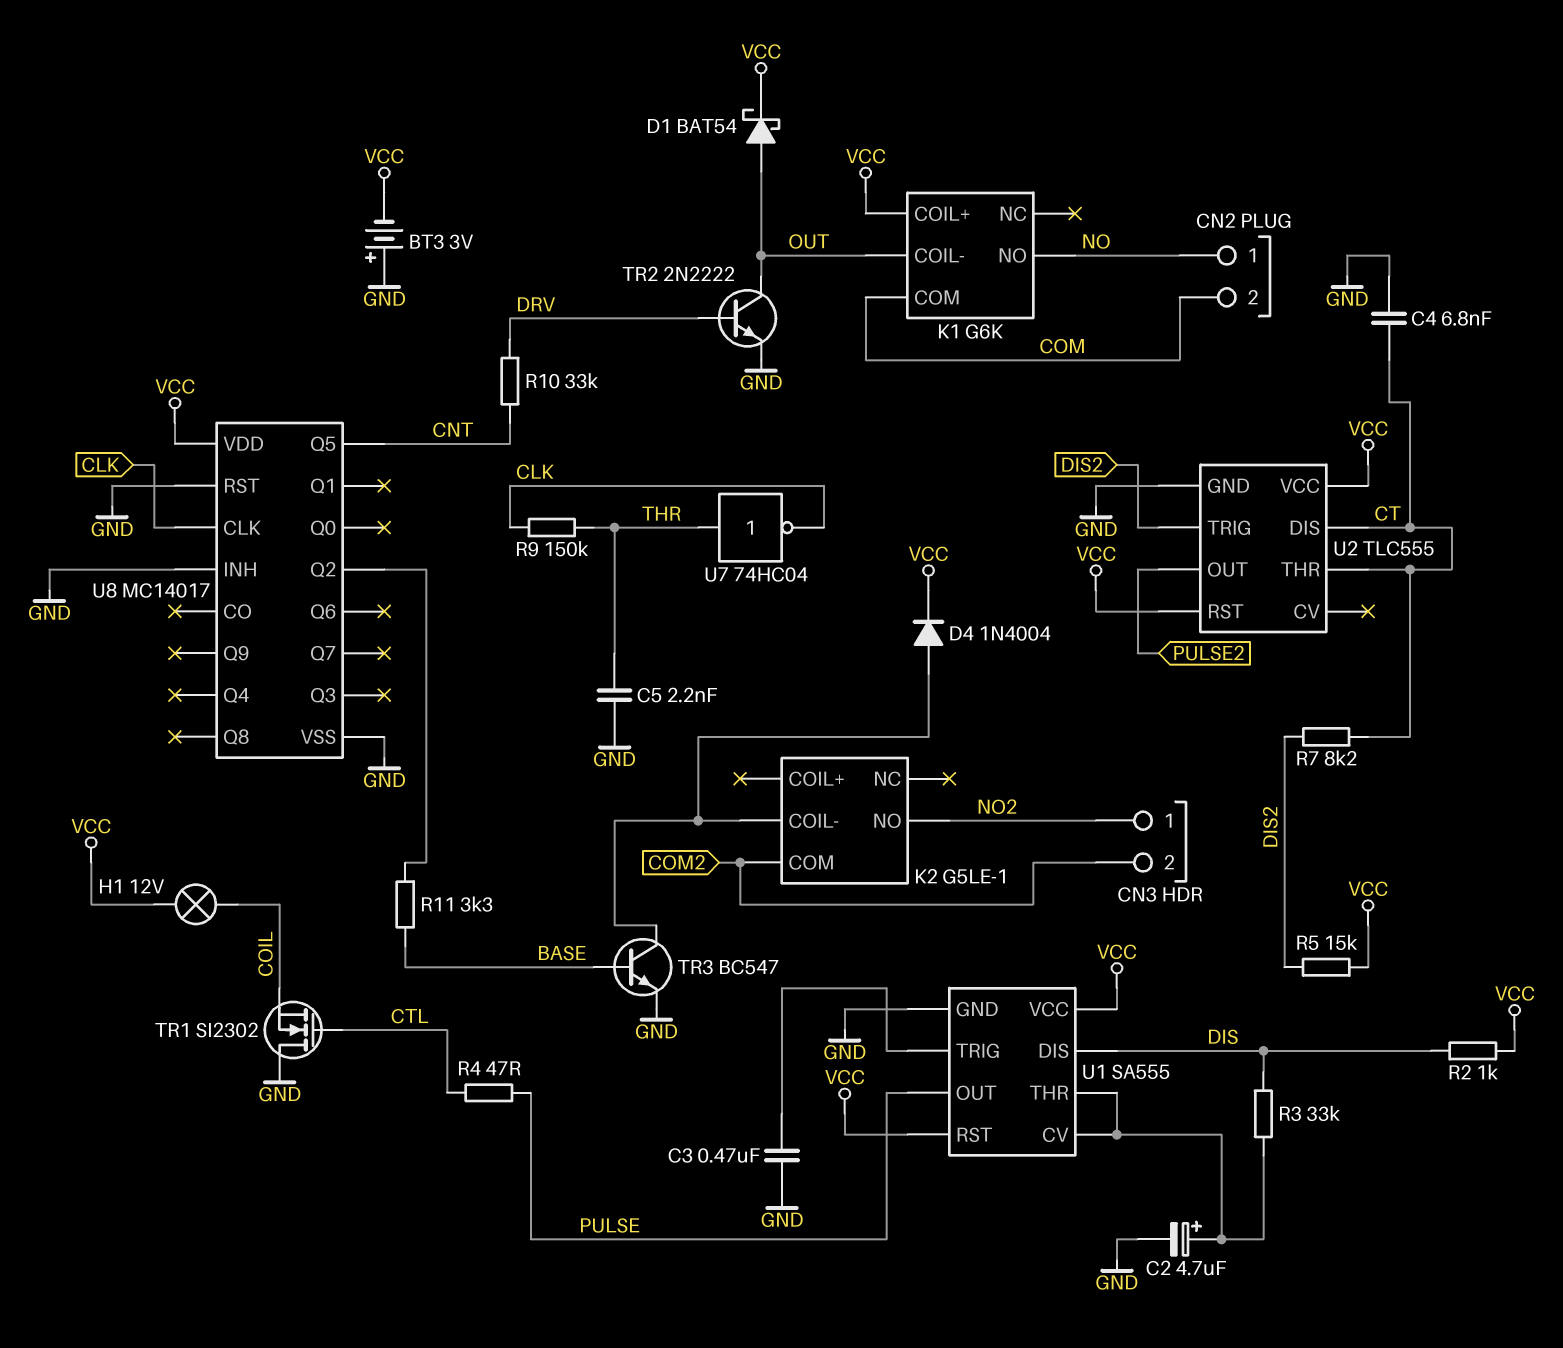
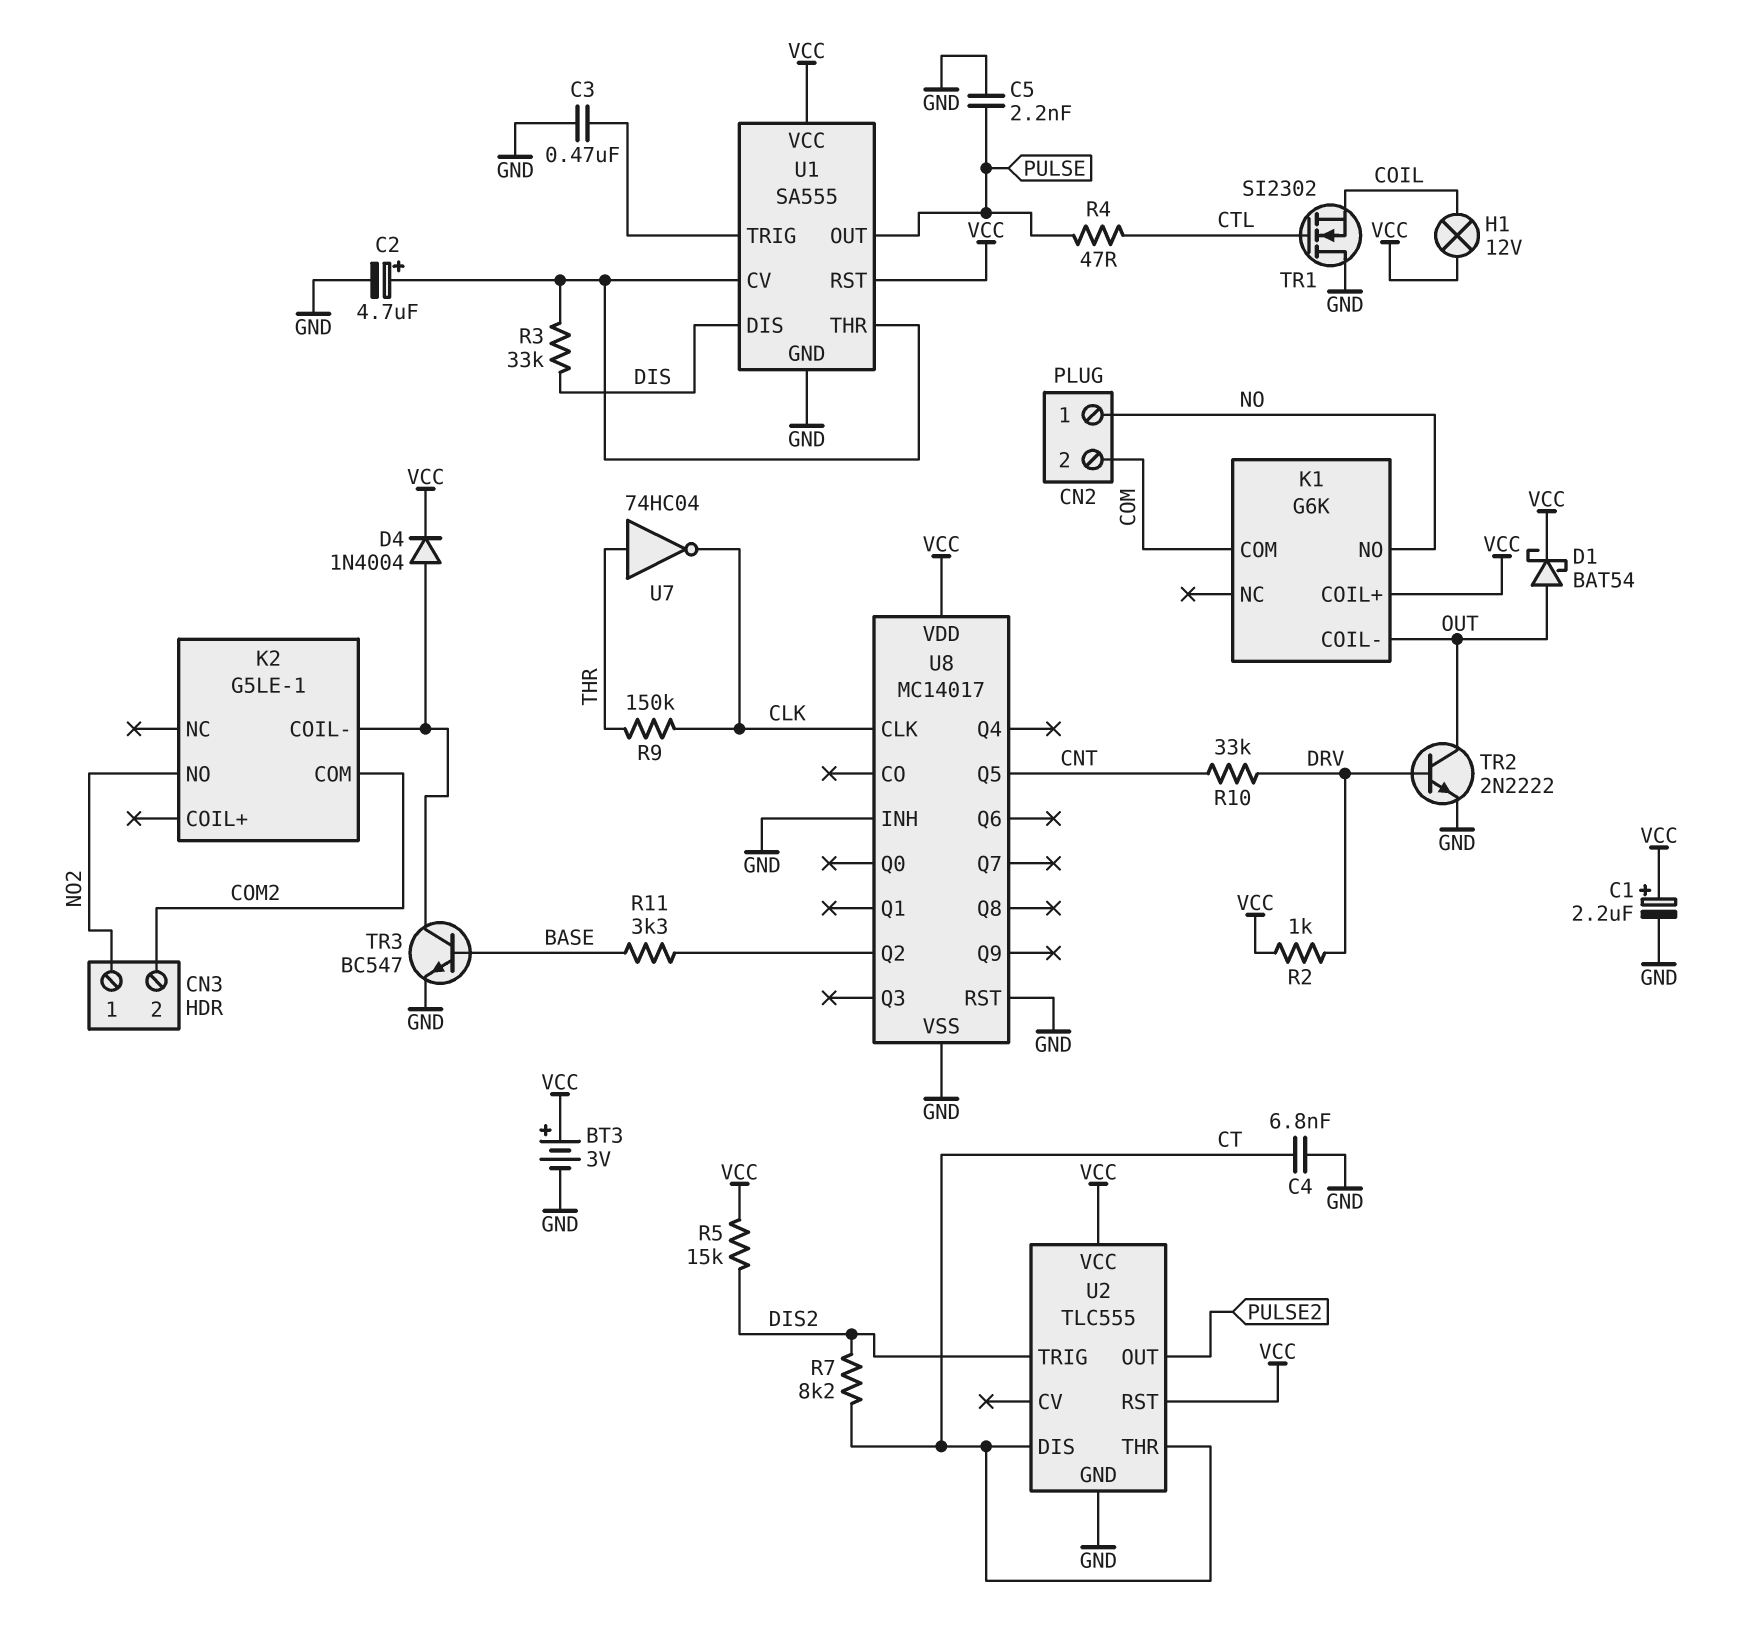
BT3: 3V (plus GND, minus VCC) -> 3V (plus VCC, minus GND)
C1: none -> 2.2uF (plus VCC, minus GND)
C5: 2.2nF (GND, THR) -> 2.2nF (GND, PULSE)
R2: 1k (DIS, VCC) -> 1k (DRV, VCC)

